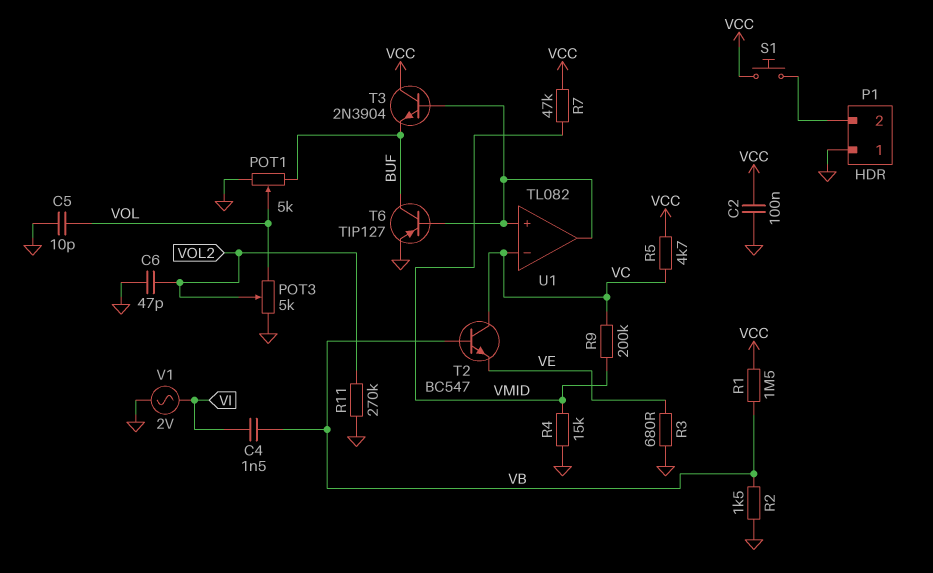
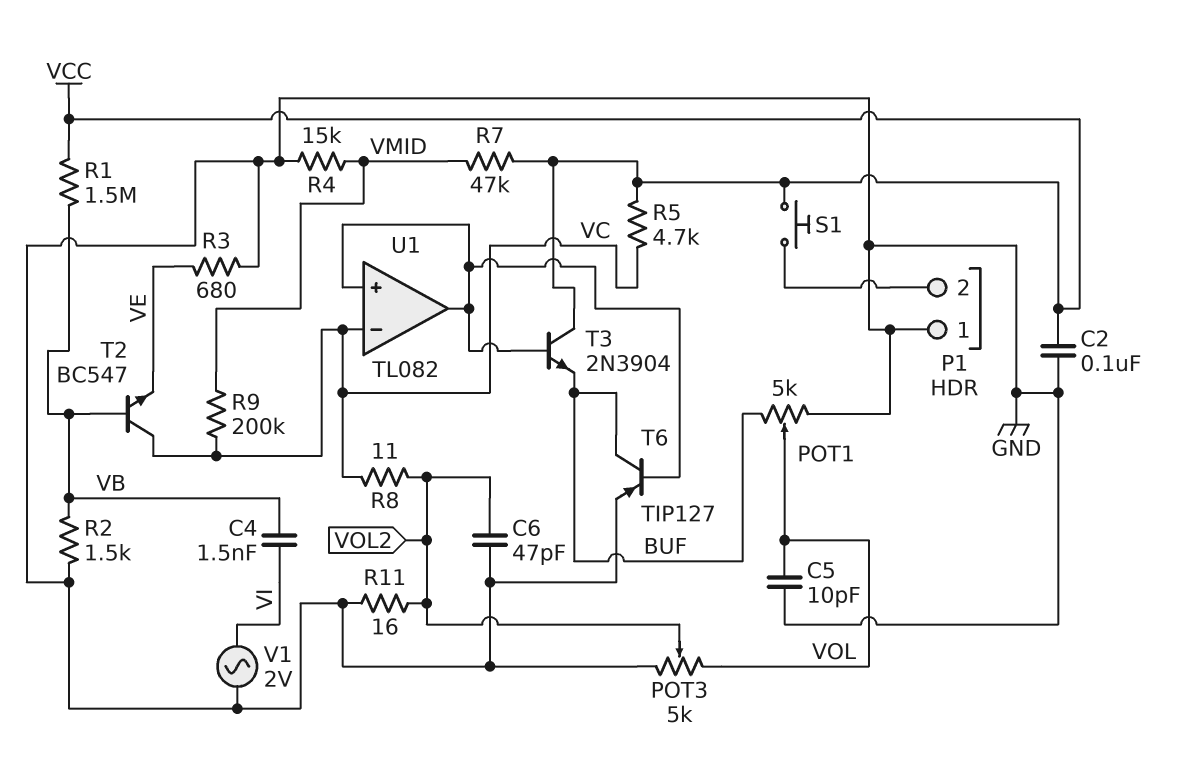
R8: none -> 11 (VC, VOL2)
R11: 270k (GND, VOL2) -> 16 (GND, VOL2)

